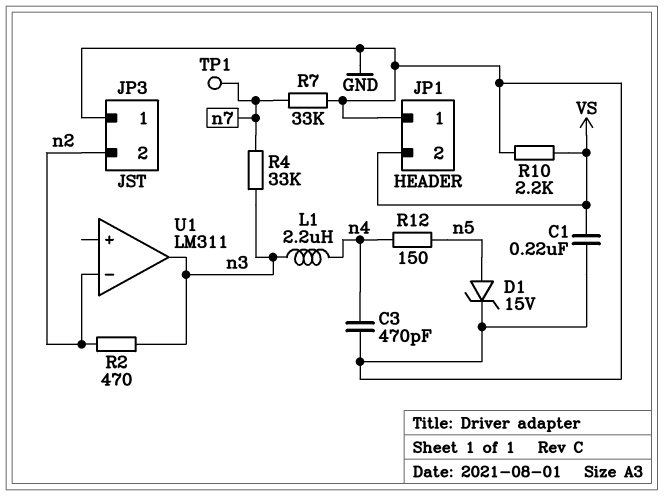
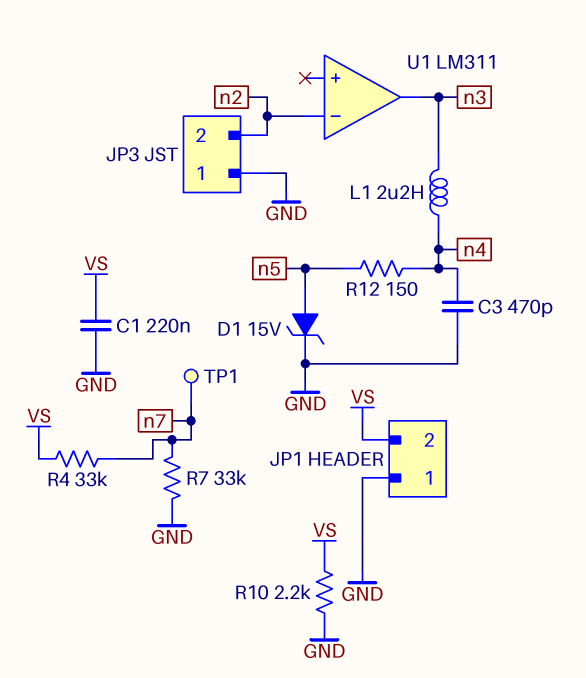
R2: 470 (n2, n3) -> none
R4: 33k (n3, n7) -> 33k (VS, n7)

